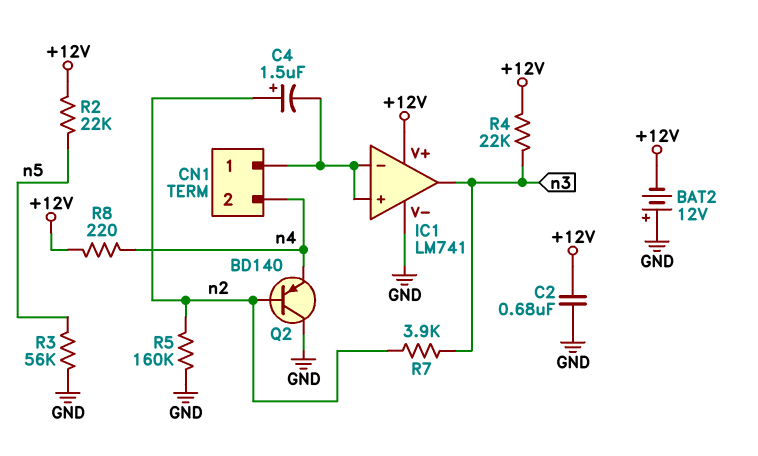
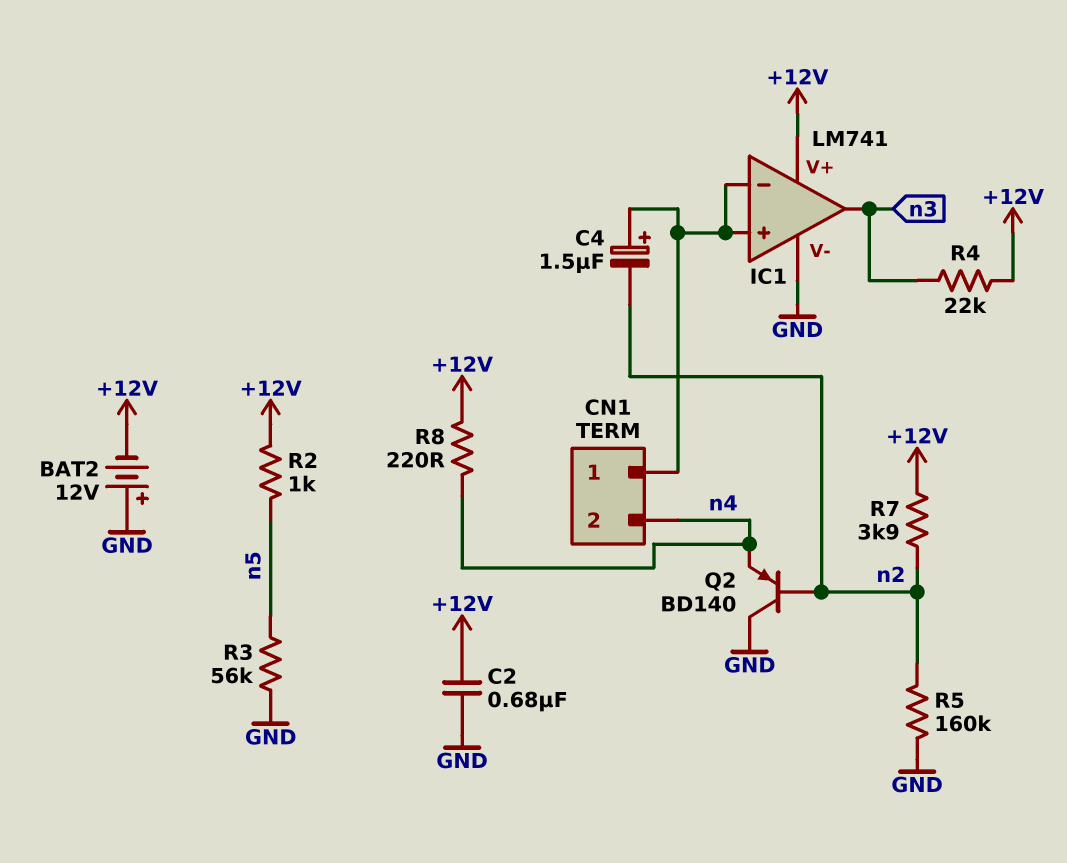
C4: 1.5uF (plus n2, minus CN1/1) -> 1.5uF (plus CN1/1, minus n2)
R2: 22k (+12V, n5) -> 1k (+12V, n5)
R7: 3.9k (n2, n3) -> 3.9k (+12V, n2)

